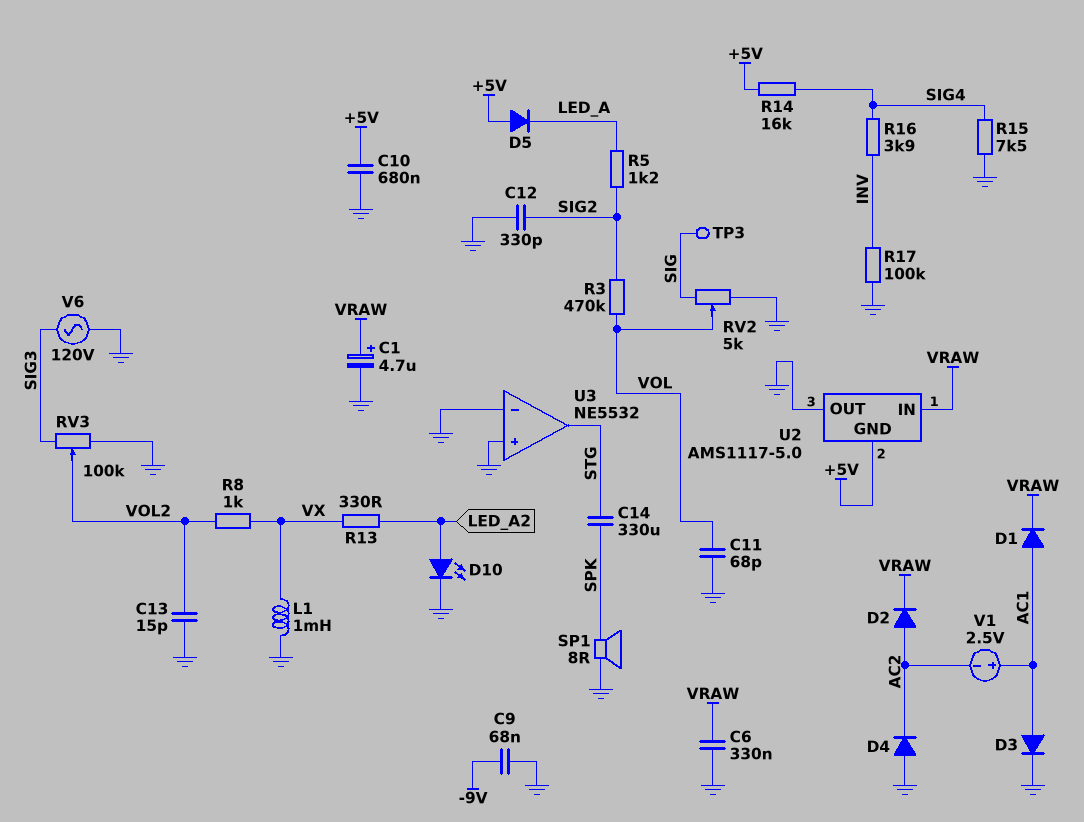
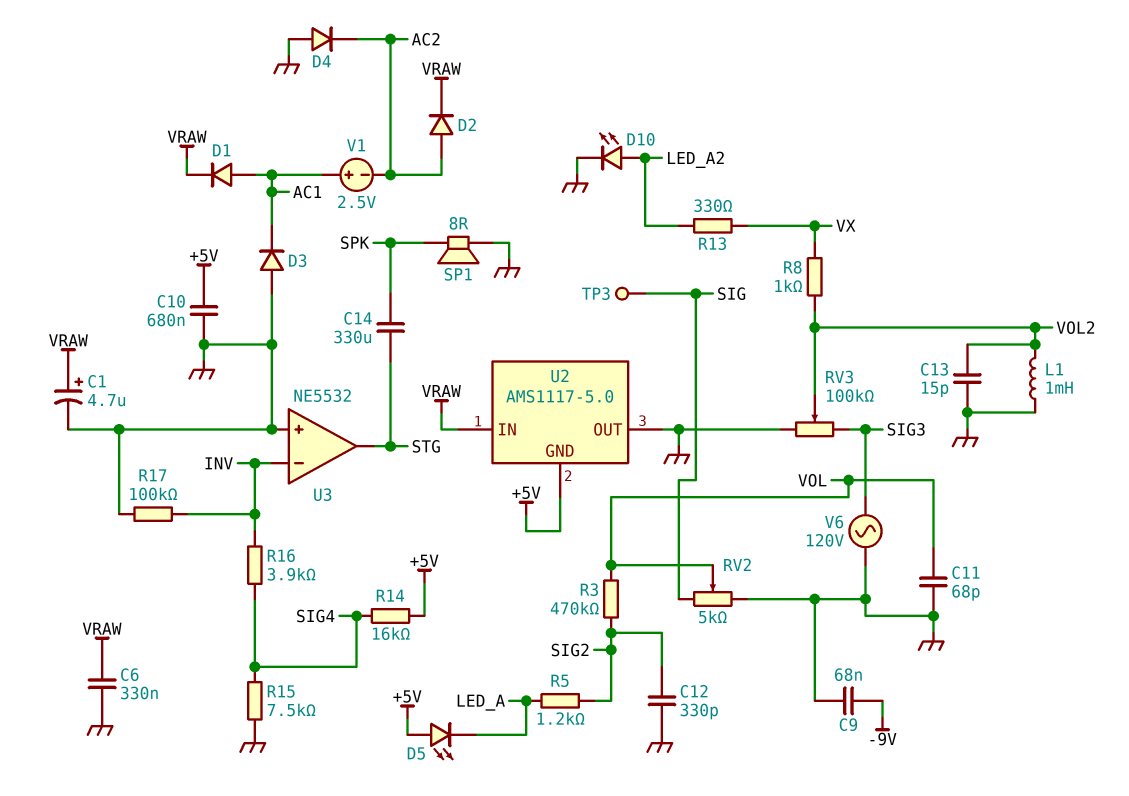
D3: diode (A AC1, K GND) -> diode (A GND, K AC1)
D5: diode (A +5V, K LED_A) -> LED (A +5V, K LED_A)
L1: 1mH (GND, VX) -> 1mH (GND, VOL2)
U3 pin in-: GND -> INV

